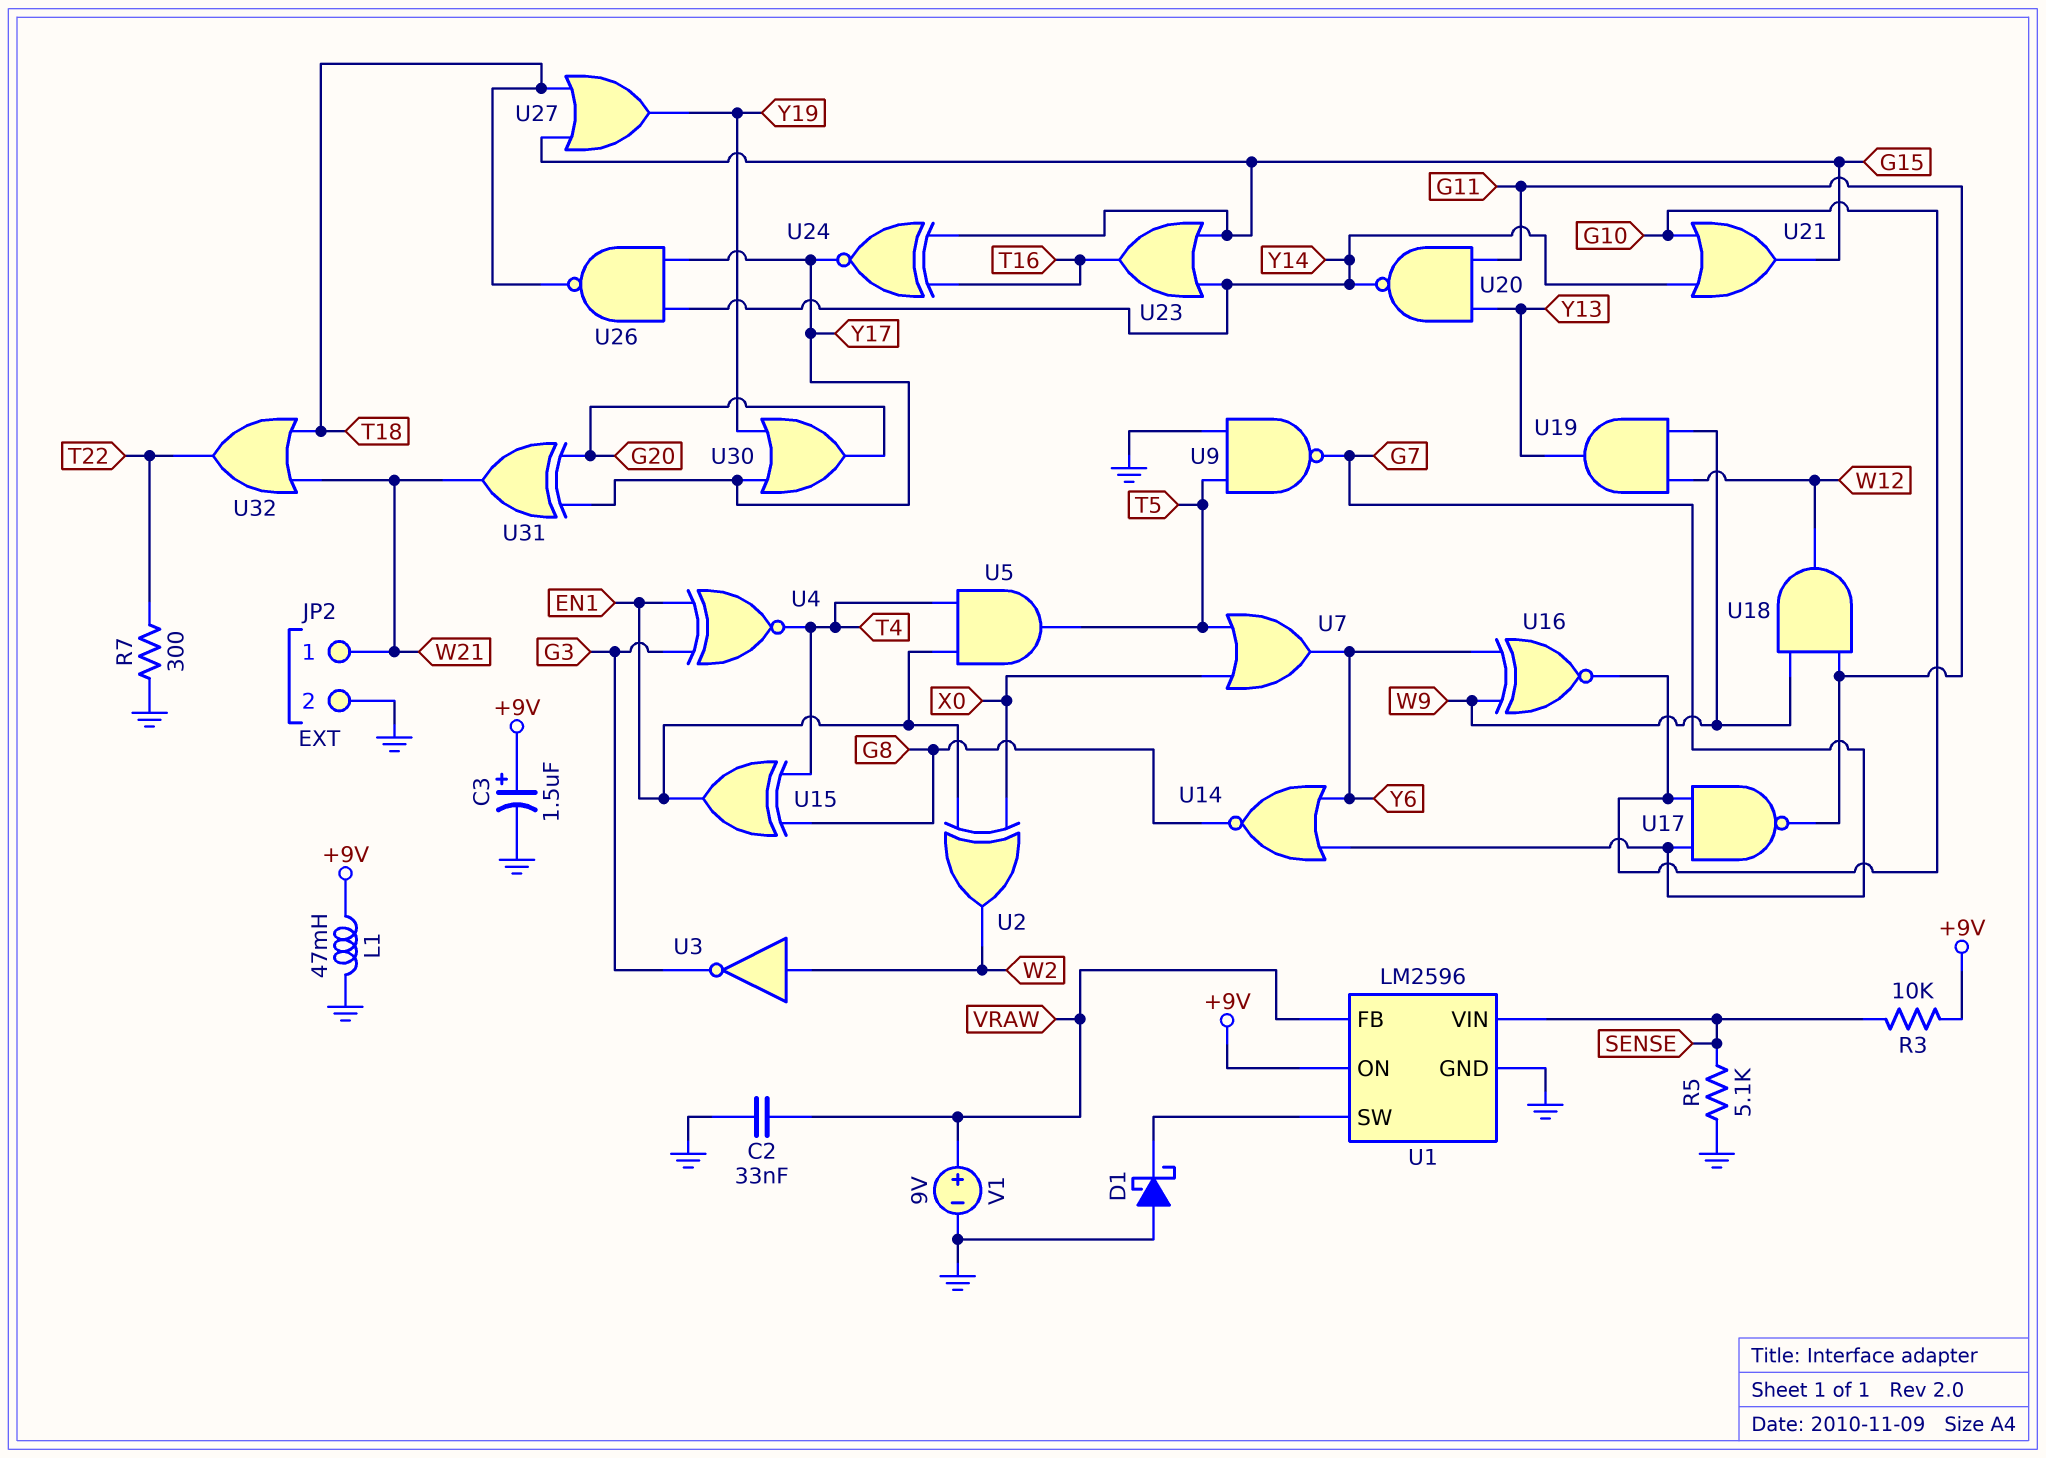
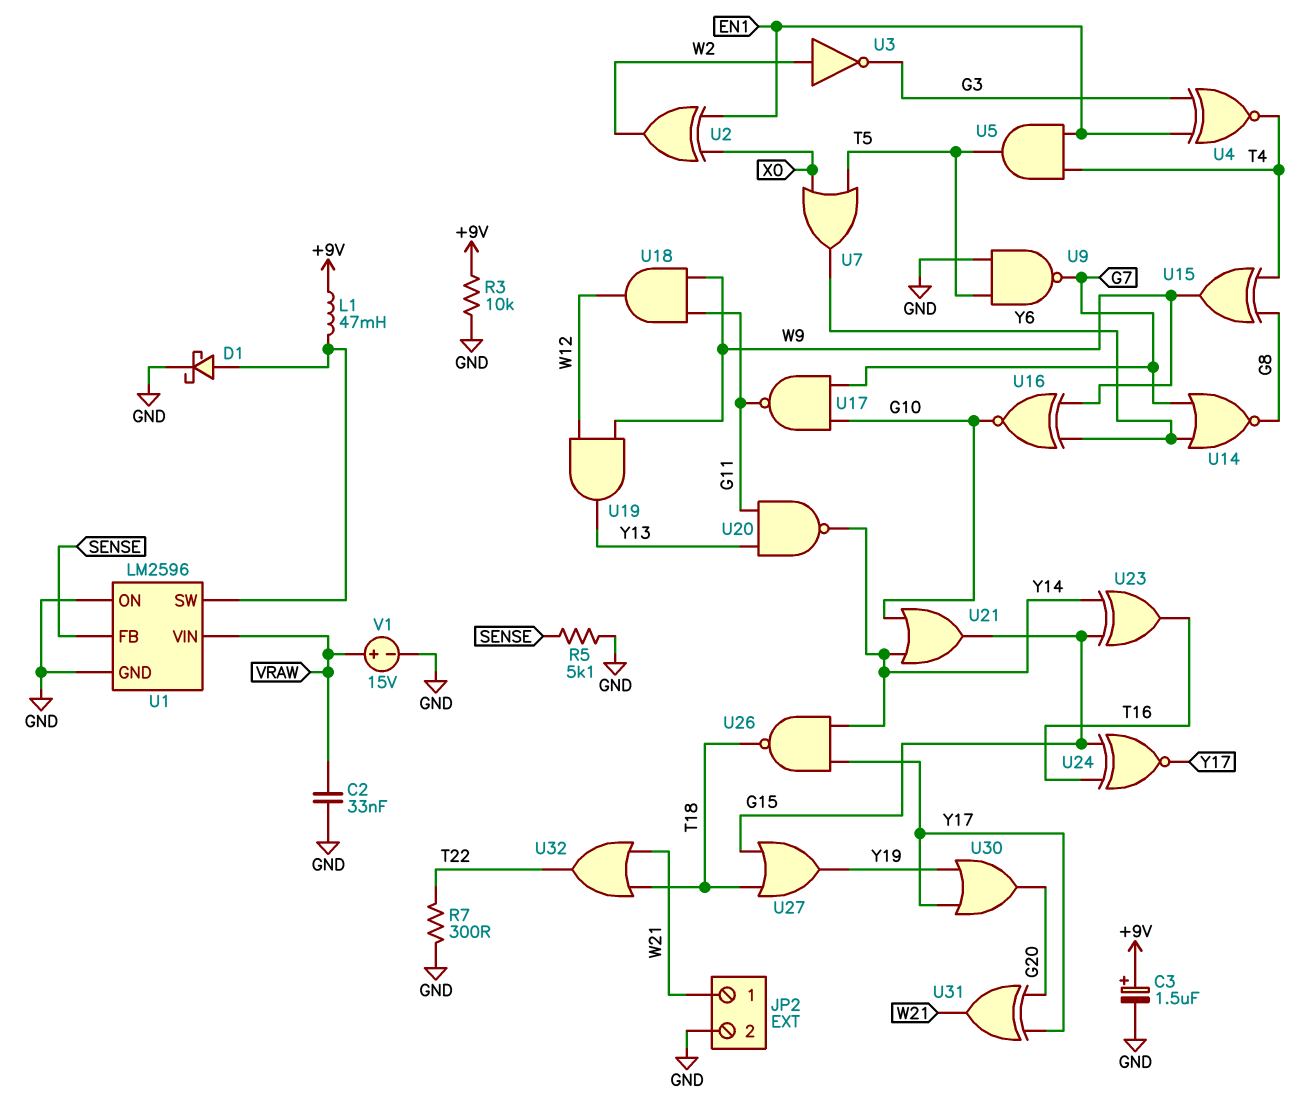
D1: schottky (A GND, K U1/SW) -> schottky (A U1/SW, K GND)
L1: 47mH (+9V, GND) -> 47mH (+9V, U1/SW)
R3: 10k (+9V, SENSE) -> 10k (+9V, GND)
U1 pin FB: VRAW -> SENSE
U1 pin ON: +9V -> GND
U1 pin VIN: SENSE -> VRAW
U15: XOR (in G8, in T4, out EN1) -> XOR (in G8, in T4, out W9)
U23: OR (in G15, in Y14, out T16) -> XOR (in G15, in Y14, out T16)
V1: 9V (plus VRAW, minus GND) -> 15V (plus VRAW, minus GND)

